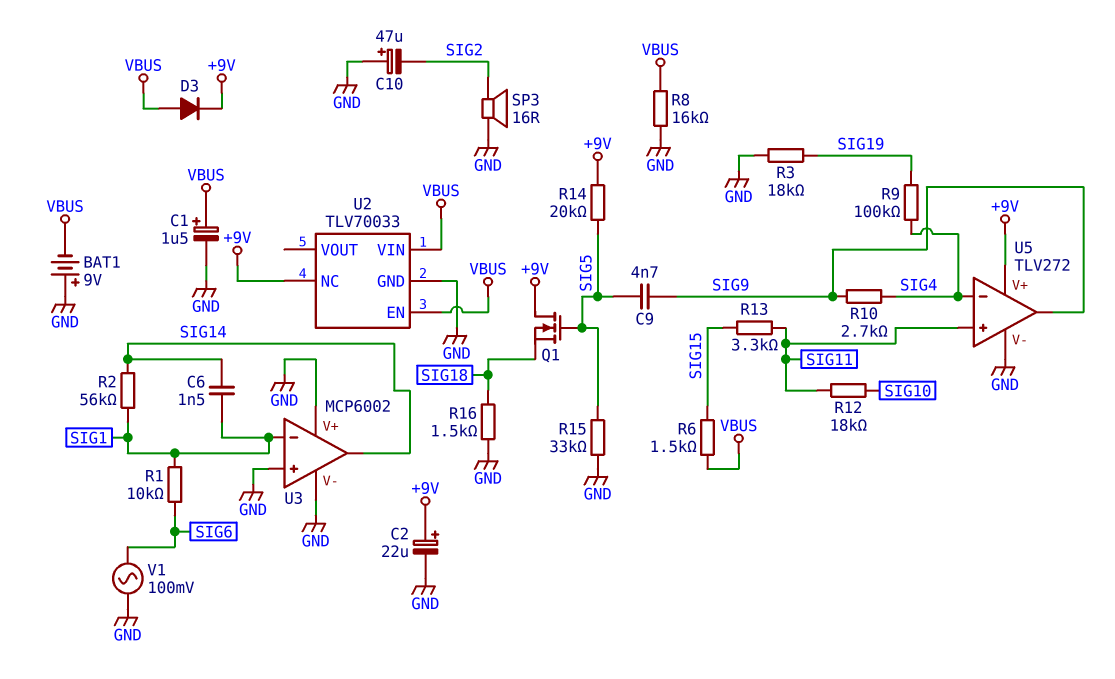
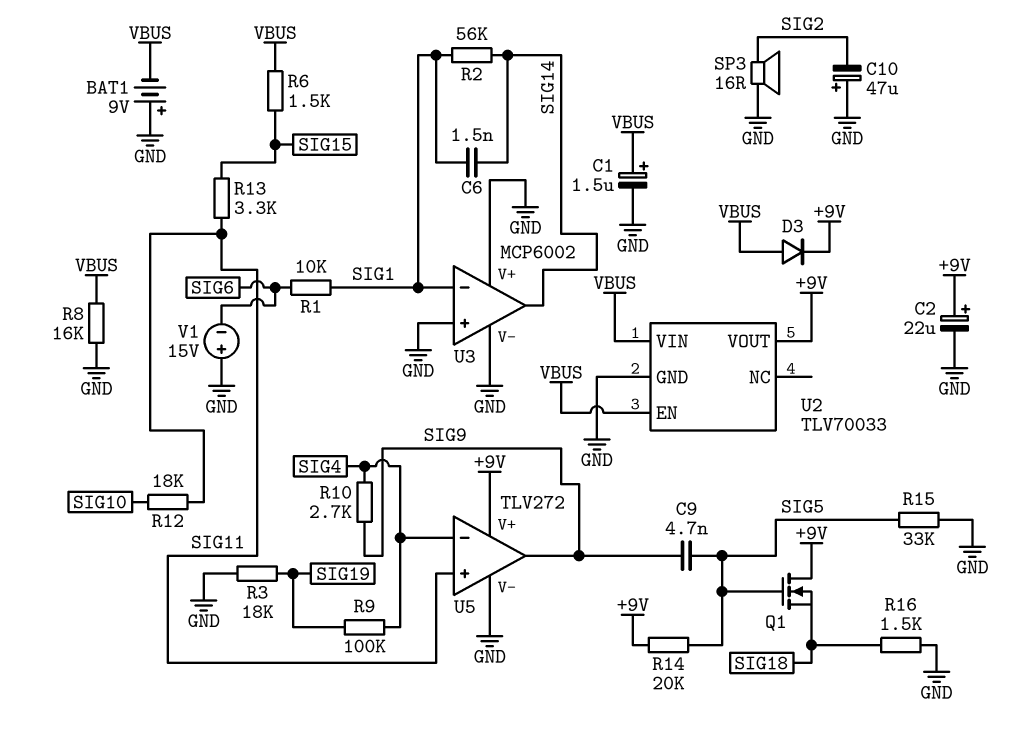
U2 pin NC: +9V -> none
U2 pin VOUT: none -> +9V
V1: AC 100mV (GND, SIG6) -> 15V (plus GND, minus SIG6)

